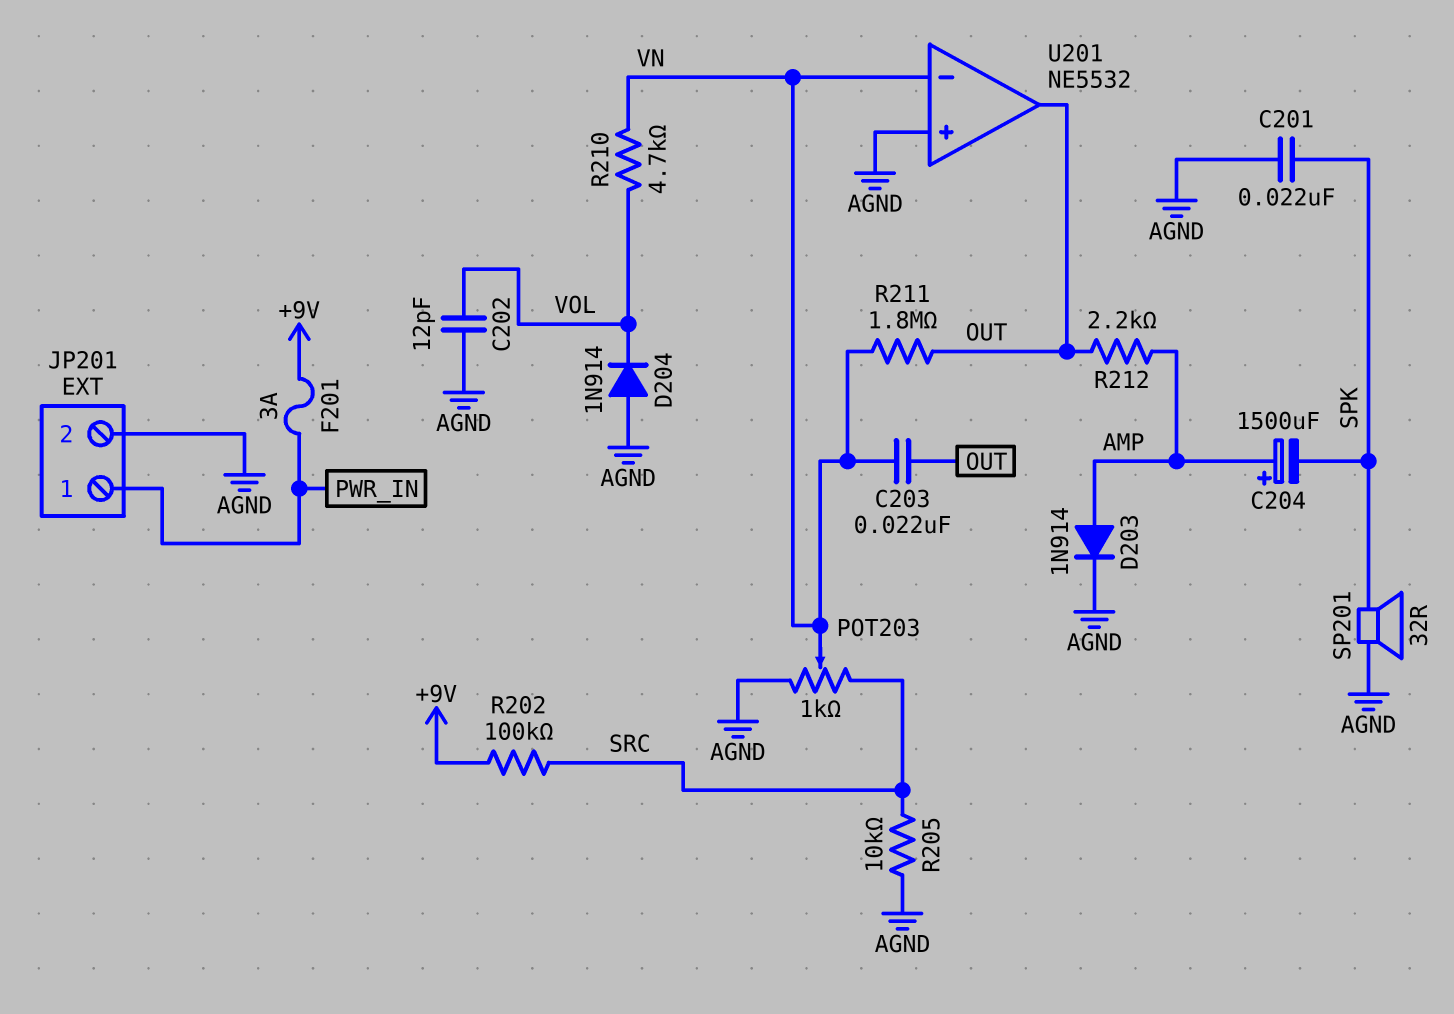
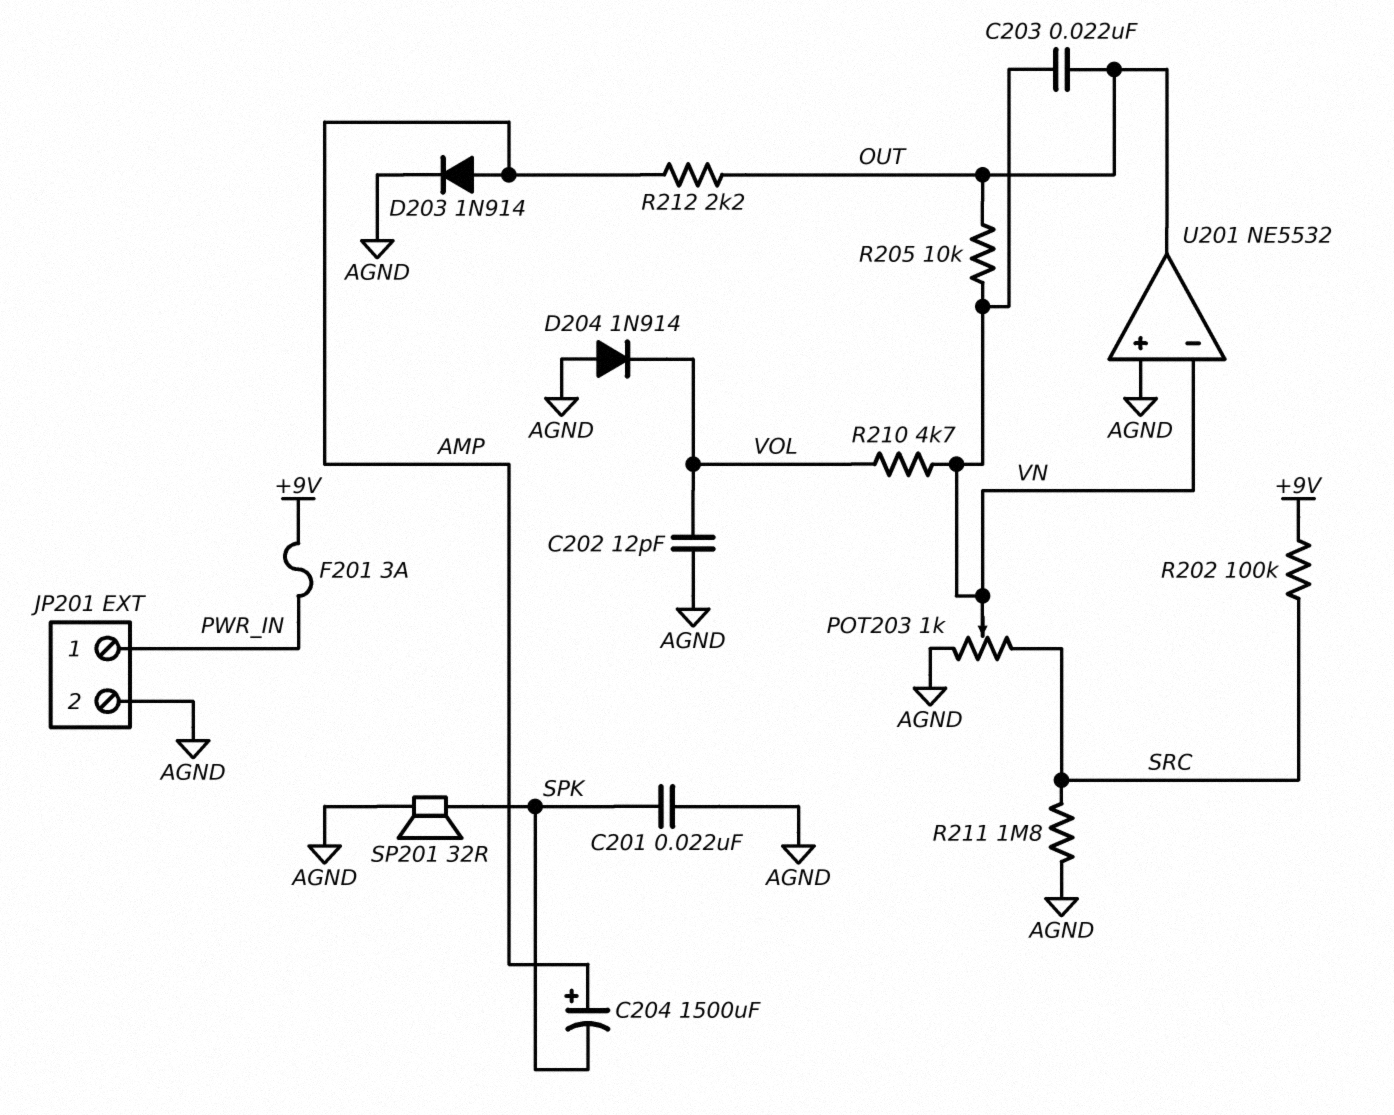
R205: 10k (AGND, SRC) -> 10k (OUT, VN)
R211: 1.8M (OUT, VN) -> 1.8M (AGND, SRC)

